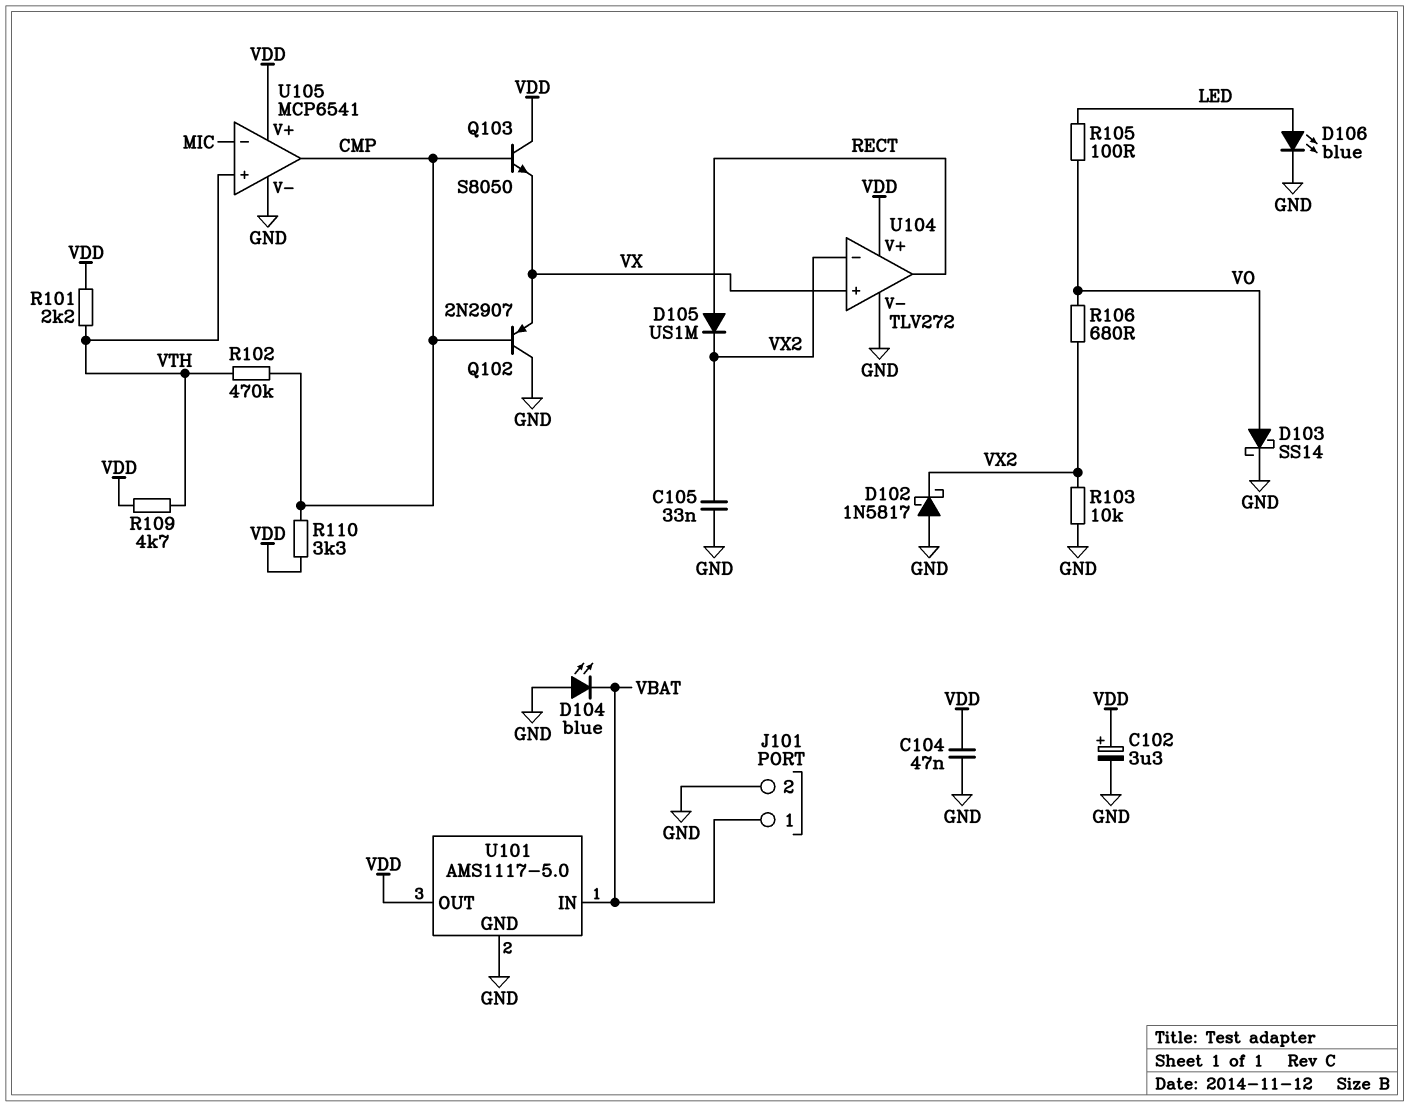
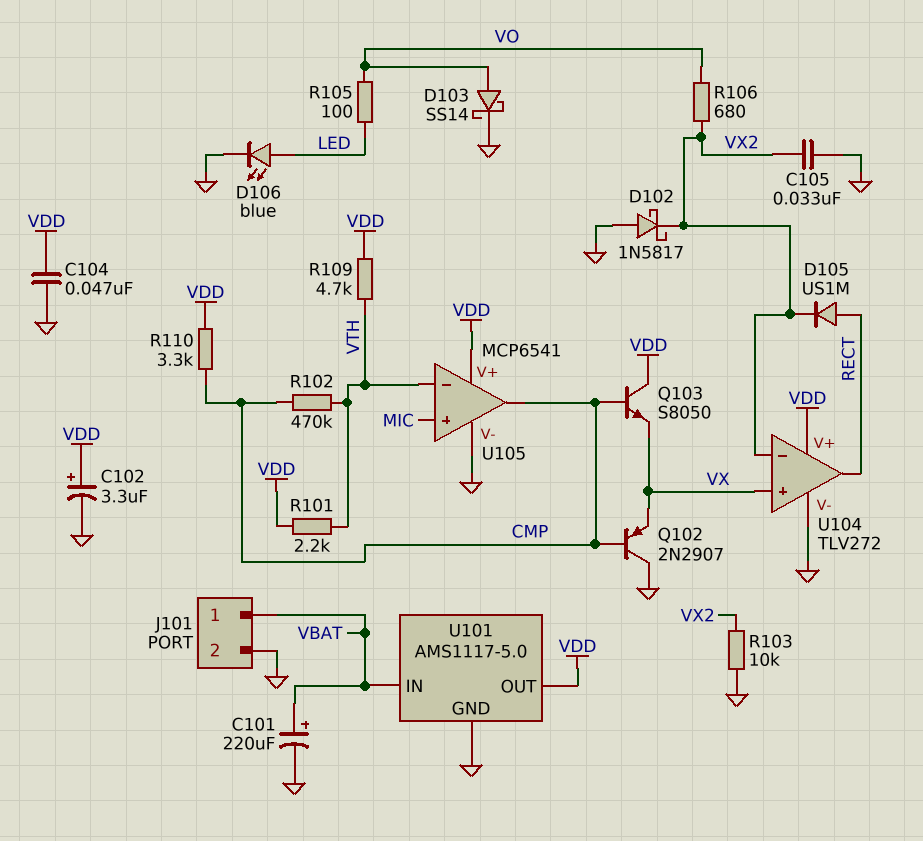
C101: none -> 220uF (plus VBAT, minus GND)
D104: LED blue (A GND, K VBAT) -> none
U105 pin in+: VTH -> MIC
U105 pin in-: MIC -> VTH

